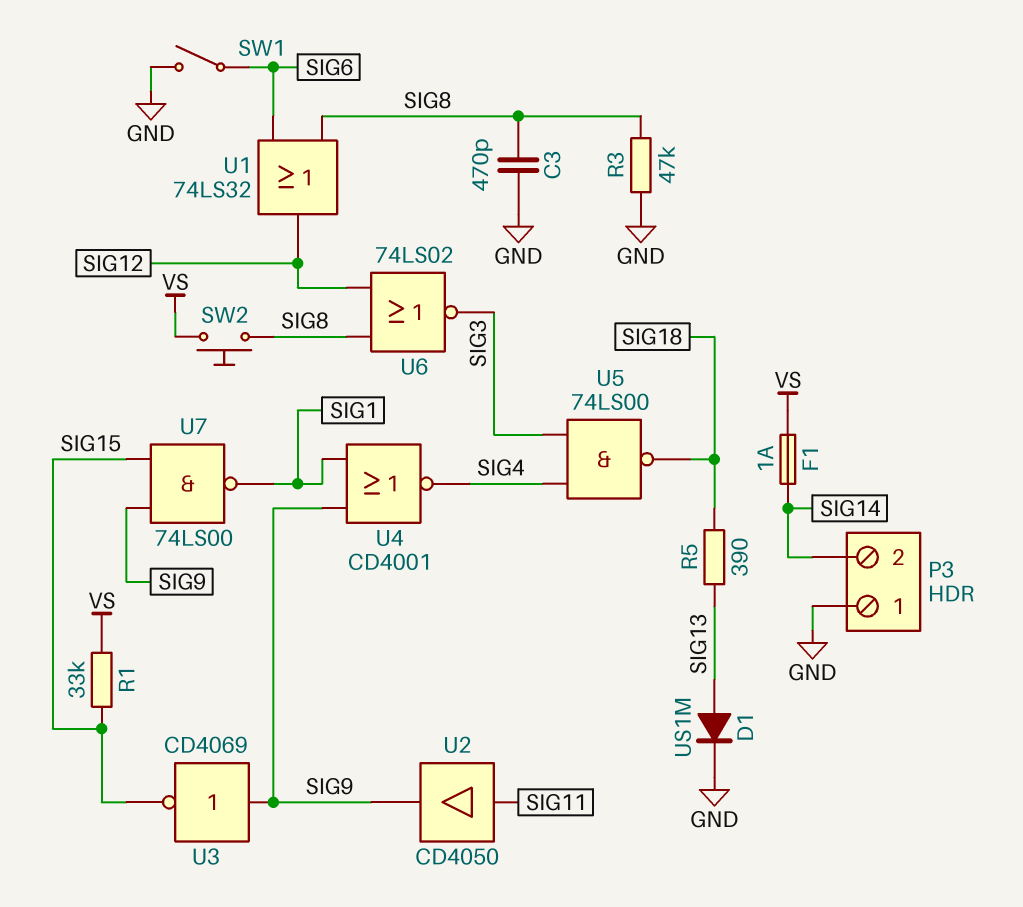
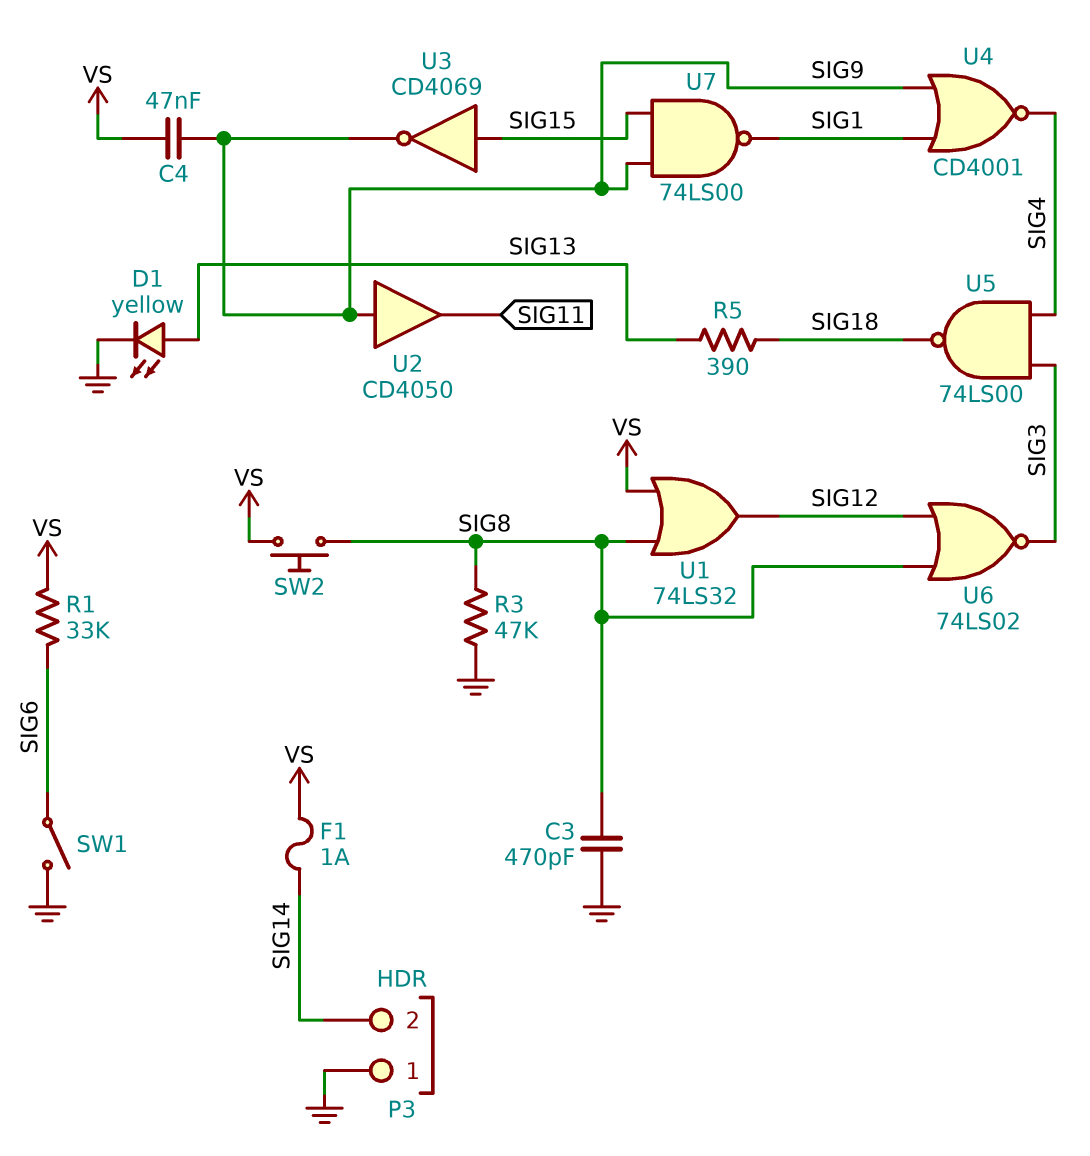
C4: none -> 47nF (SIG9, VS)
D1: diode US1M (A SIG13, K GND) -> LED yellow (A SIG13, K GND)
R1: 33k (SIG15, VS) -> 33k (SIG6, VS)
U1: OR 74LS32 (in SIG6, in SIG8, out SIG12) -> OR 74LS32 (in SIG8, in VS, out SIG12)
U2: buffer CD4050 (in SIG11, out SIG9) -> buffer CD4050 (in SIG9, out SIG11)
U3: NOT CD4069 (in SIG9, out SIG15) -> NOT CD4069 (in SIG15, out SIG9)

